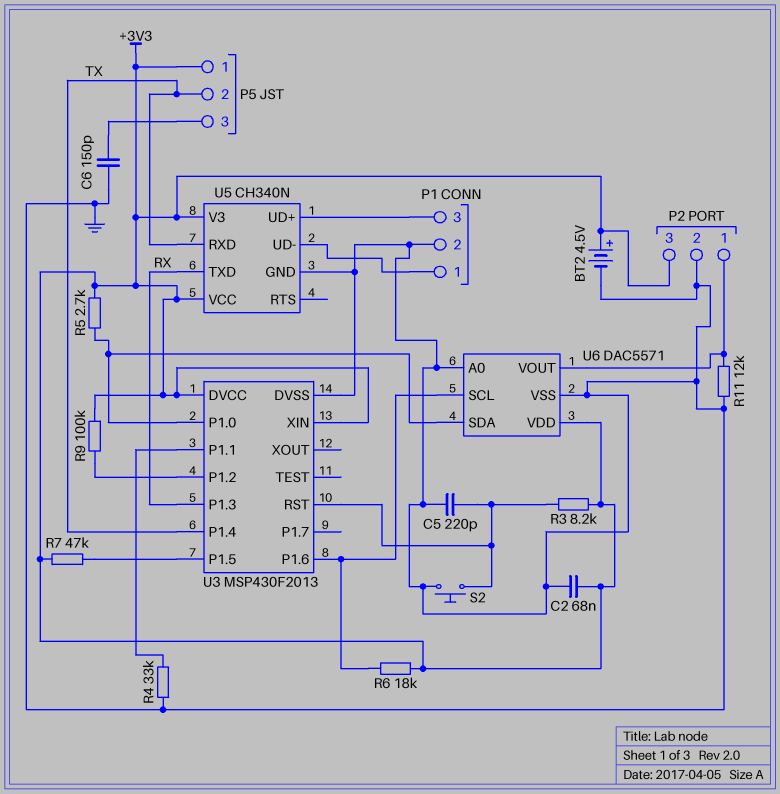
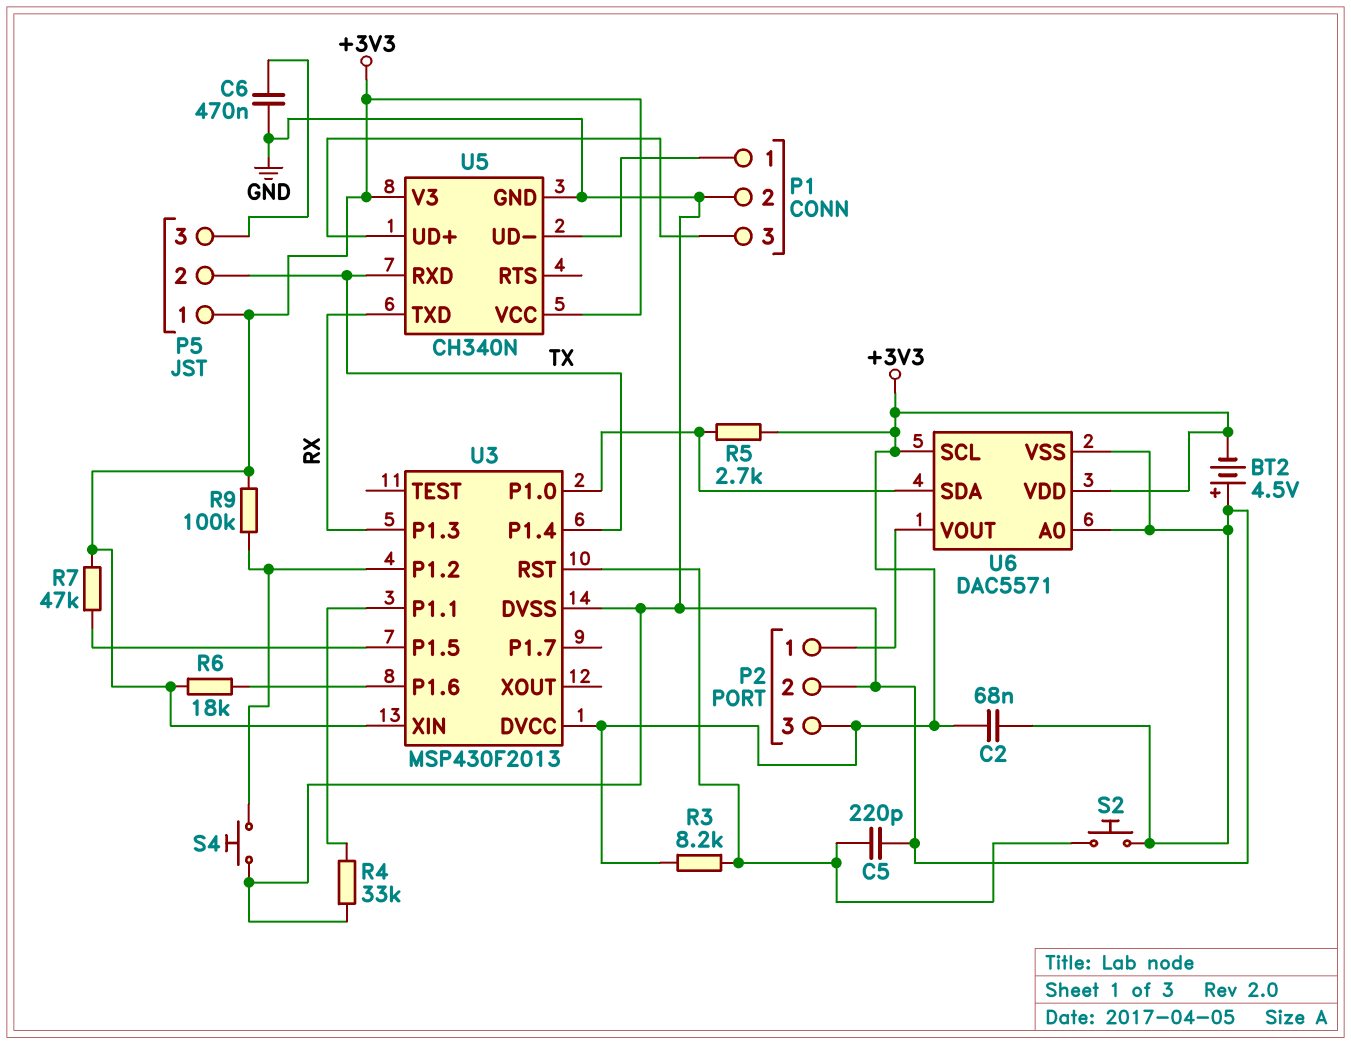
BT2: 4.5V (plus +3V3, minus GND) -> 4.5V (plus GND, minus +3V3)
C6: 150pF (GND, P5/3) -> 470nF (GND, P5/3)
R11: 12k (GND, P2/1) -> none
S4: none -> button (GND, U3/P1.2)
U6 pin SCL: U3/P1.6 -> +3V3

